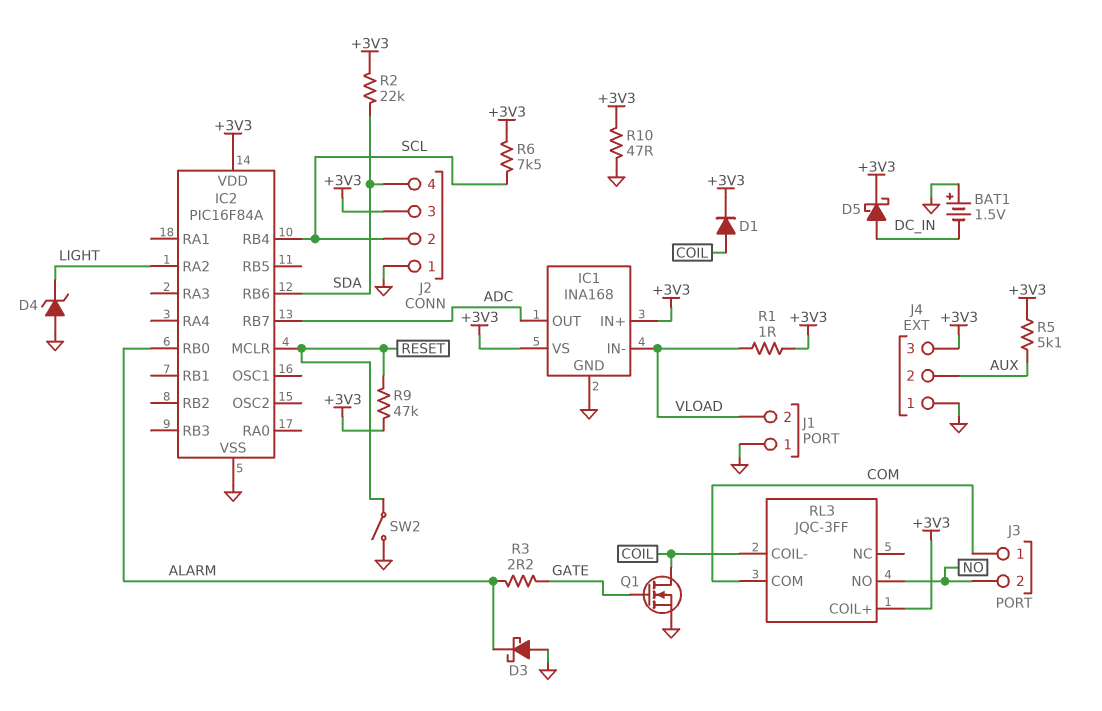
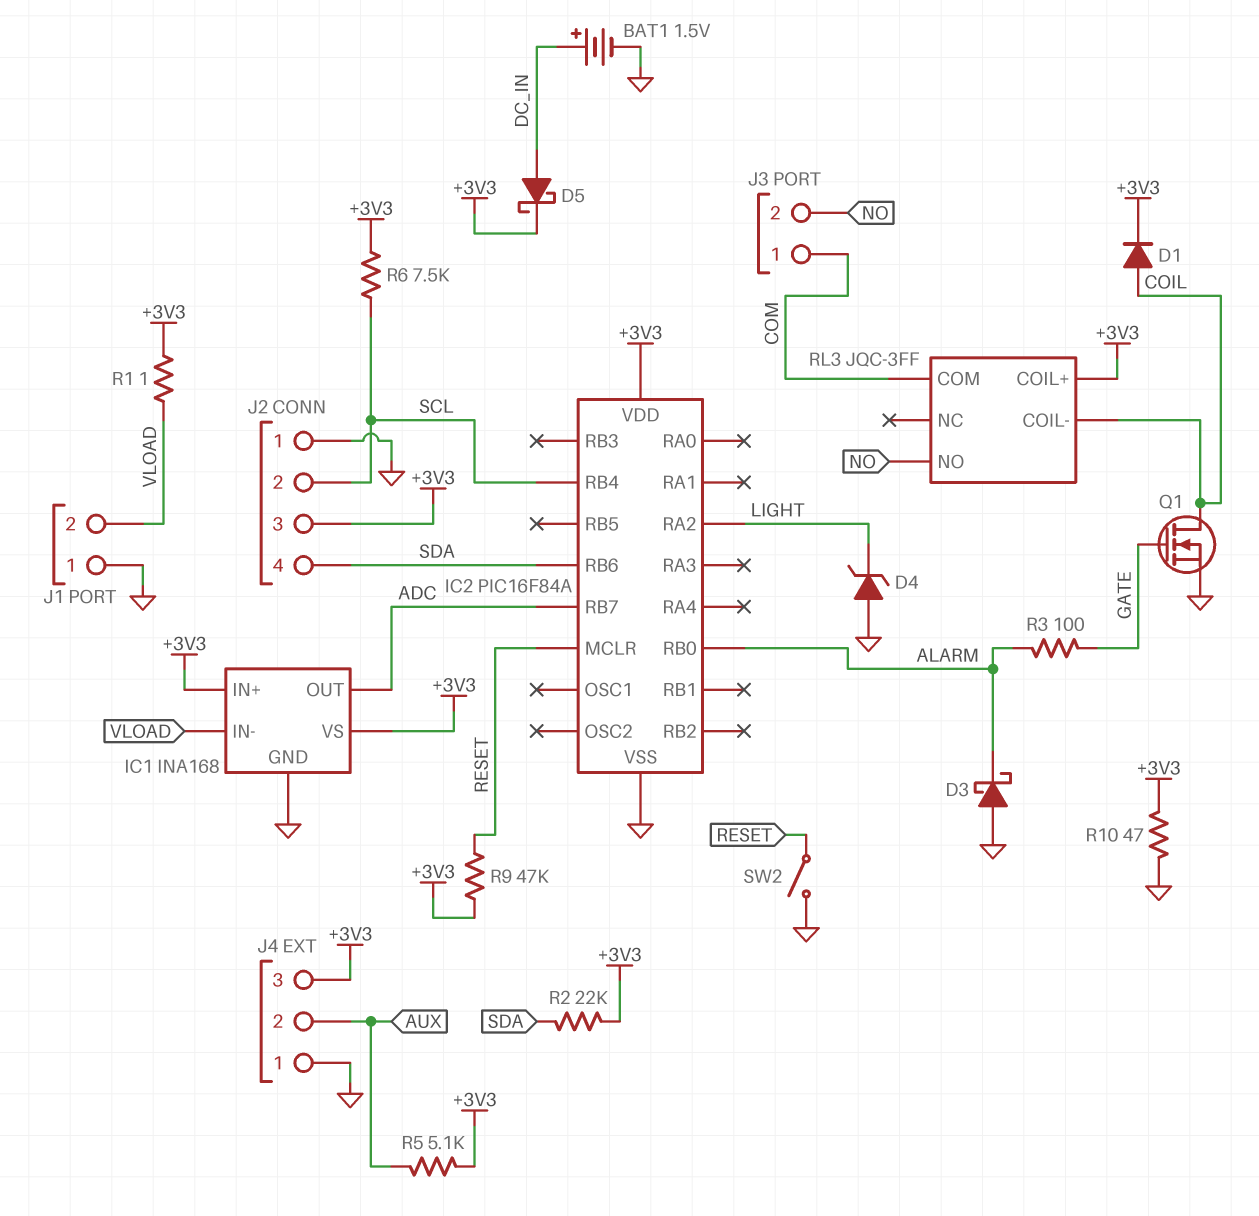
BAT1: 1.5V (plus GND, minus DC_IN) -> 1.5V (plus DC_IN, minus GND)
R3: 2.2 (ALARM, GATE) -> 100 (ALARM, GATE)

